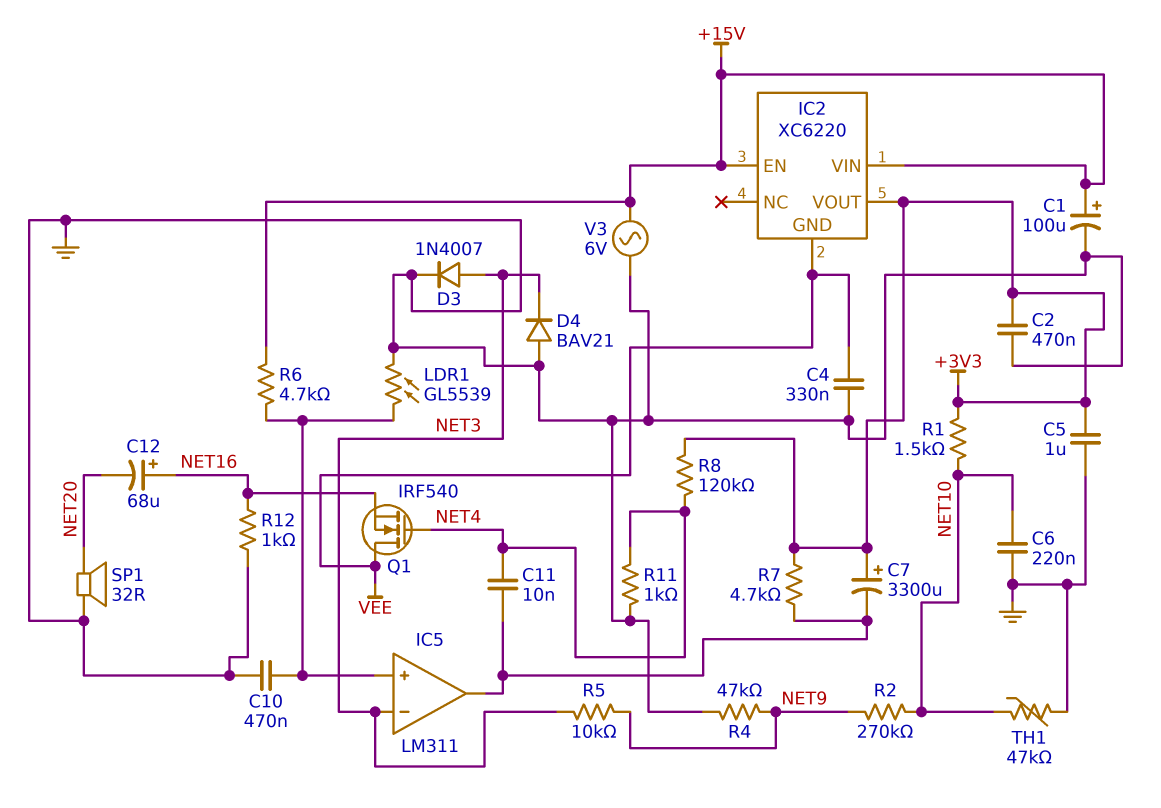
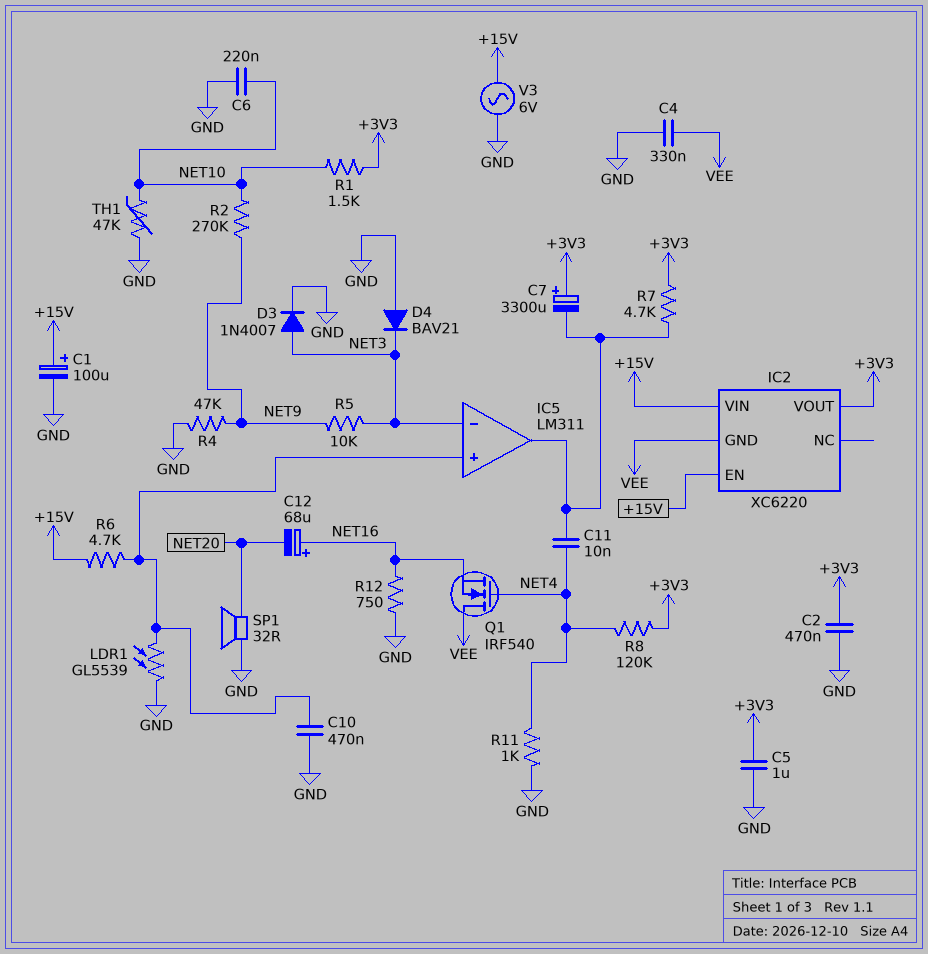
R12: 1k (GND, NET16) -> 750 (GND, NET16)

